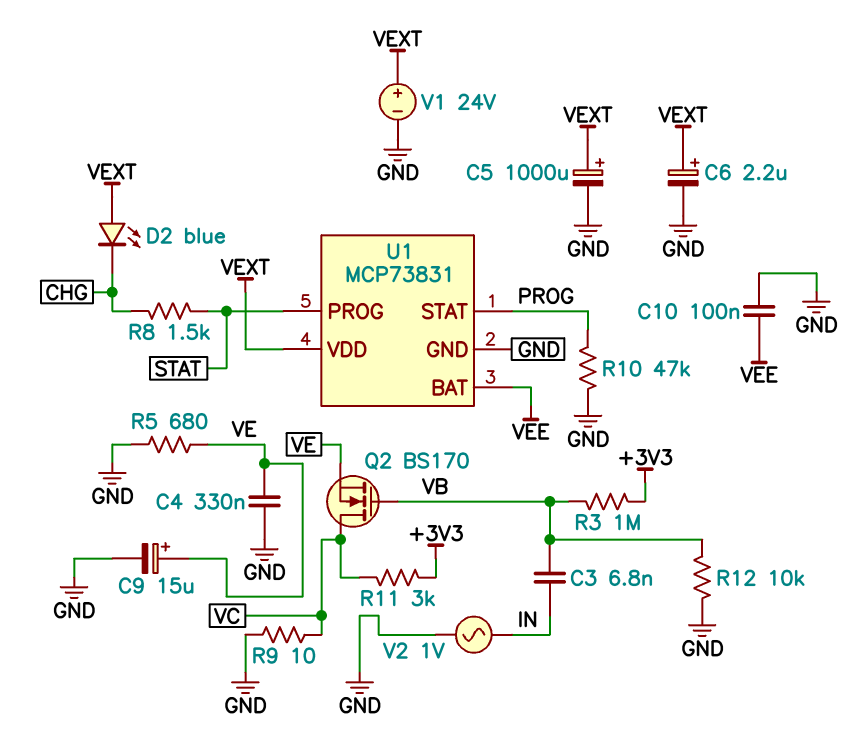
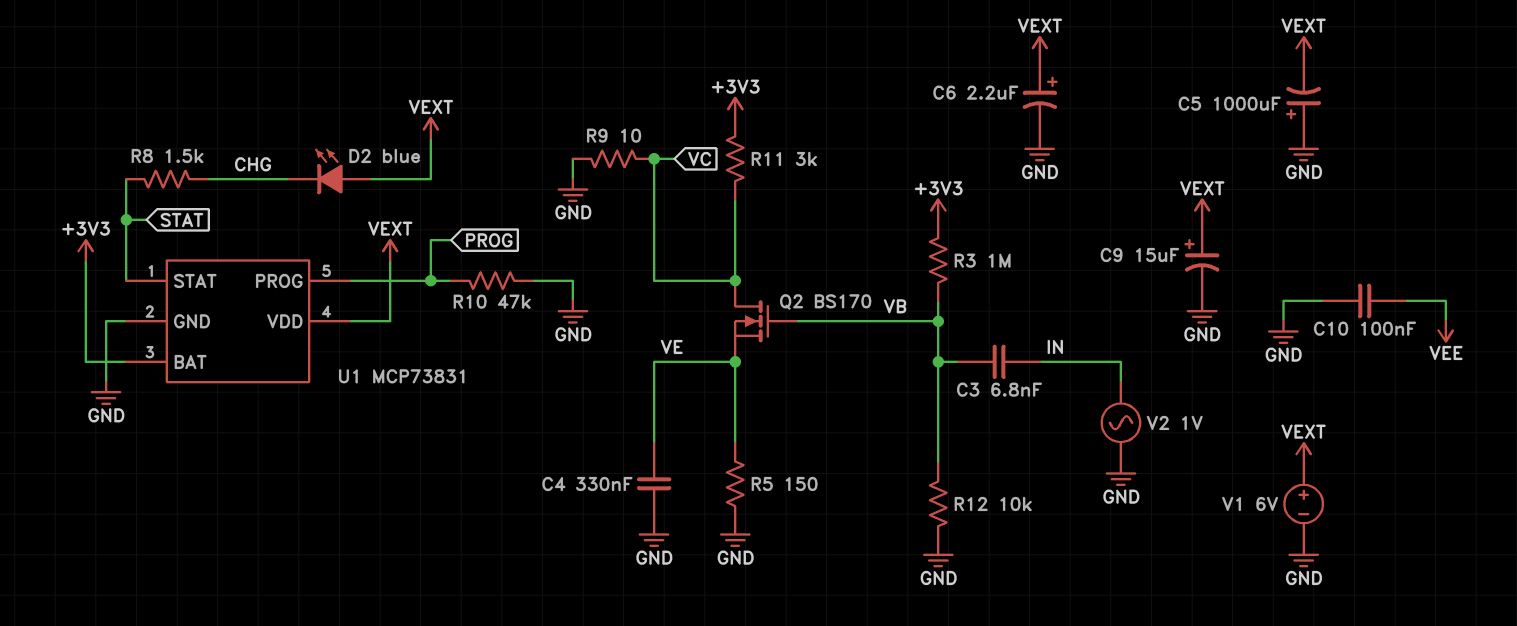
C5: 1000uF (plus VEXT, minus GND) -> 1000uF (plus GND, minus VEXT)
C9: 15uF (plus VE, minus GND) -> 15uF (plus VEXT, minus GND)
R5: 680 (GND, VE) -> 150 (GND, VE)
U1 pin BAT: VEE -> +3V3
U1 pin PROG: STAT -> PROG
U1 pin STAT: PROG -> STAT
V1: 24V (plus VEXT, minus GND) -> 6V (plus VEXT, minus GND)

